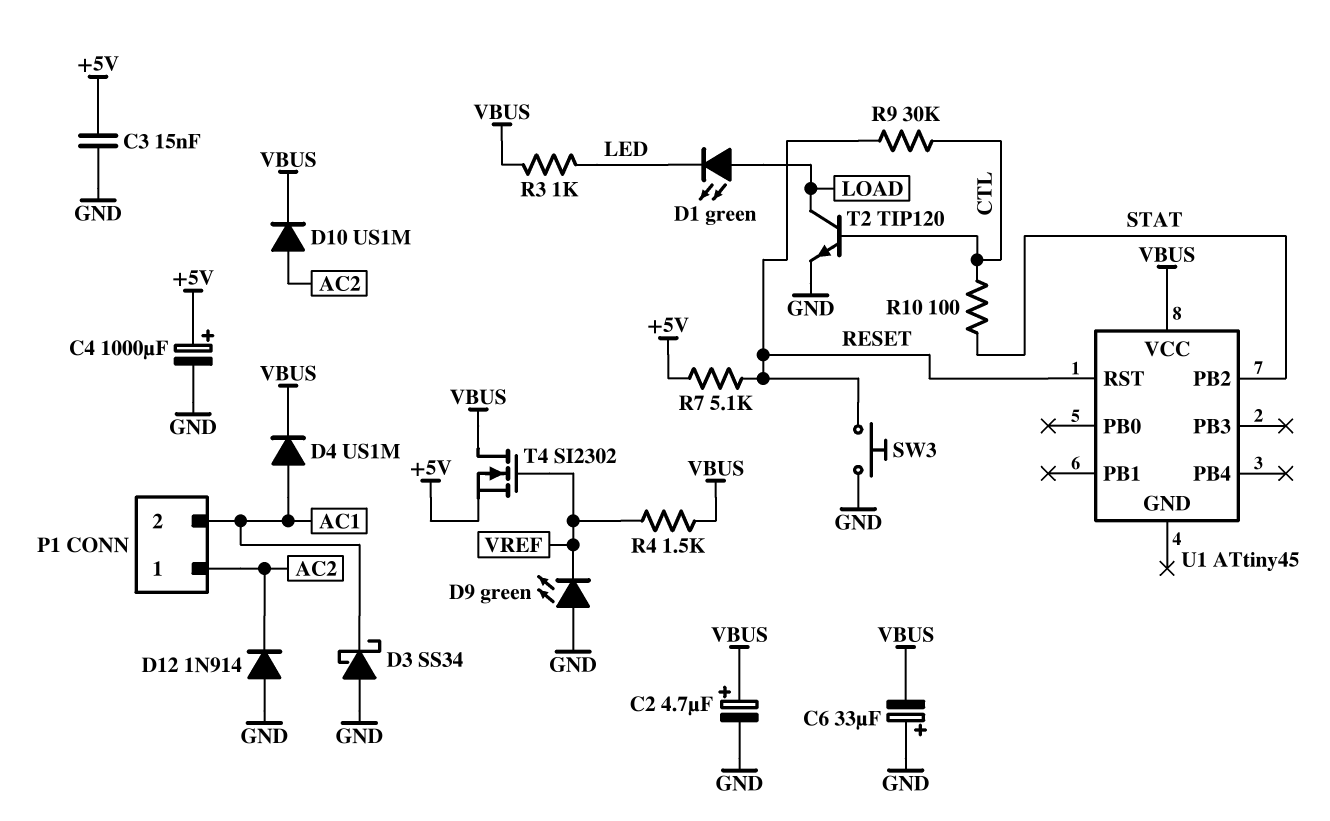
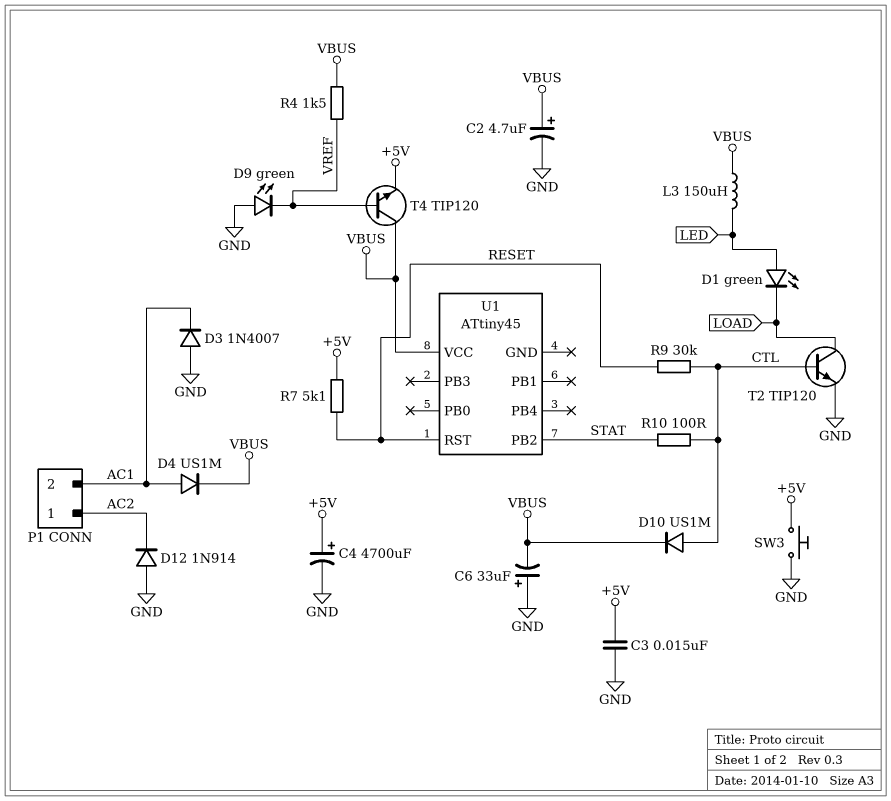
C4: 1000uF (plus +5V, minus GND) -> 4700uF (plus +5V, minus GND)
D1: LED green (A LOAD, K LED) -> LED green (A LED, K LOAD)
D3: schottky SS34 (A GND, K AC1) -> diode 1N4007 (A GND, K AC1)
D10: diode US1M (A AC2, K VBUS) -> diode US1M (A CTL, K VBUS)
L3: none -> 150uH (LED, VBUS)
R3: 1k (LED, VBUS) -> none
SW3: button (GND, RESET) -> button (+5V, GND)
T4: NMOS SI2302 (G VREF, D VBUS, S +5V) -> NPN TIP120 (B VREF, C VBUS, E +5V)

